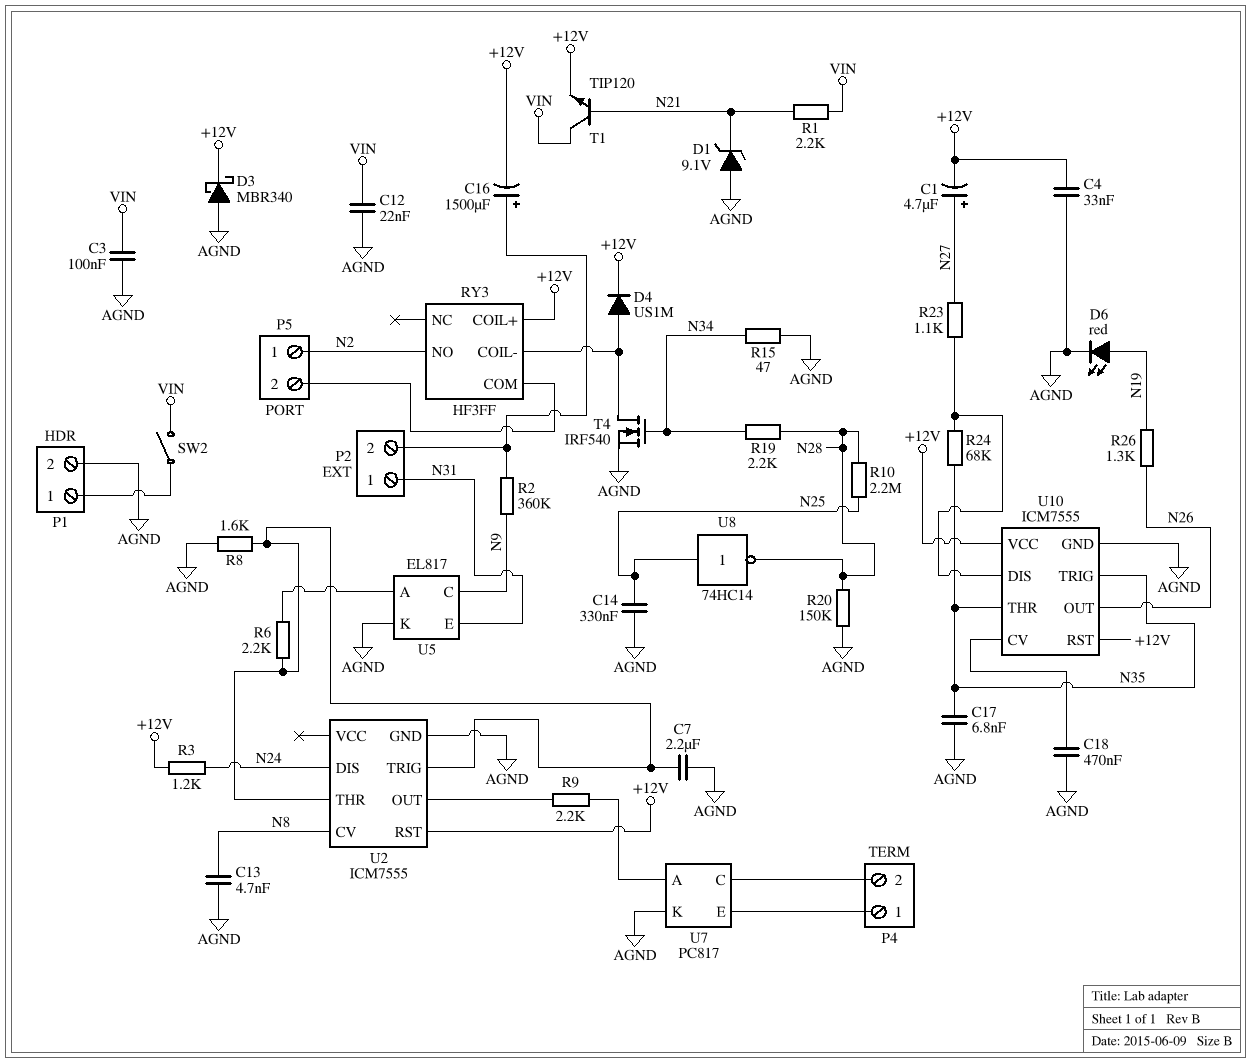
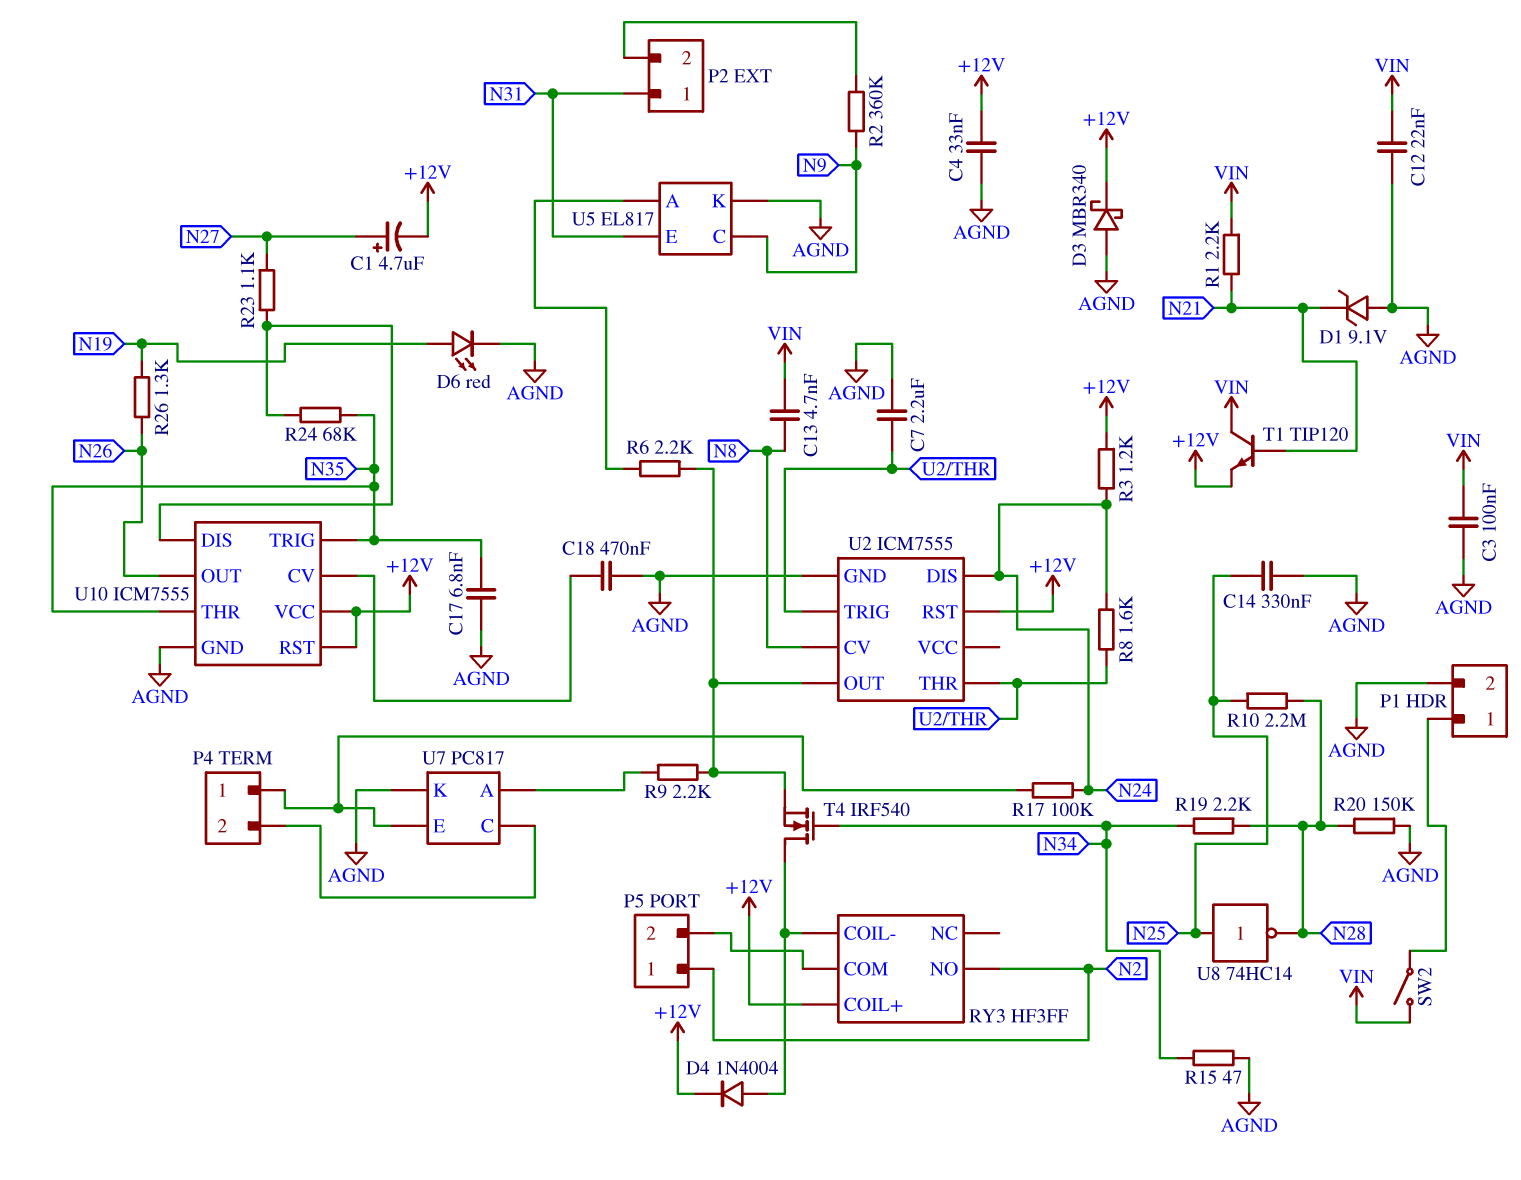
C13: 4.7nF (AGND, N8) -> 4.7nF (N8, VIN)
C16: 1500uF (plus P2/2, minus +12V) -> none
D4: diode US1M (A RY3/COIL-, K +12V) -> diode 1N4004 (A RY3/COIL-, K +12V)
R6: 2.2k (U2/THR, U5/A) -> 2.2k (U2/OUT, U5/A)
R8: 1.6k (AGND, U2/THR) -> 1.6k (N24, U2/THR)
R17: none -> 100k (N24, P4/1)
T4: NMOS IRF540 (G N34, D RY3/COIL-, S AGND) -> NMOS IRF540 (G N34, D RY3/COIL-, S U2/OUT)

